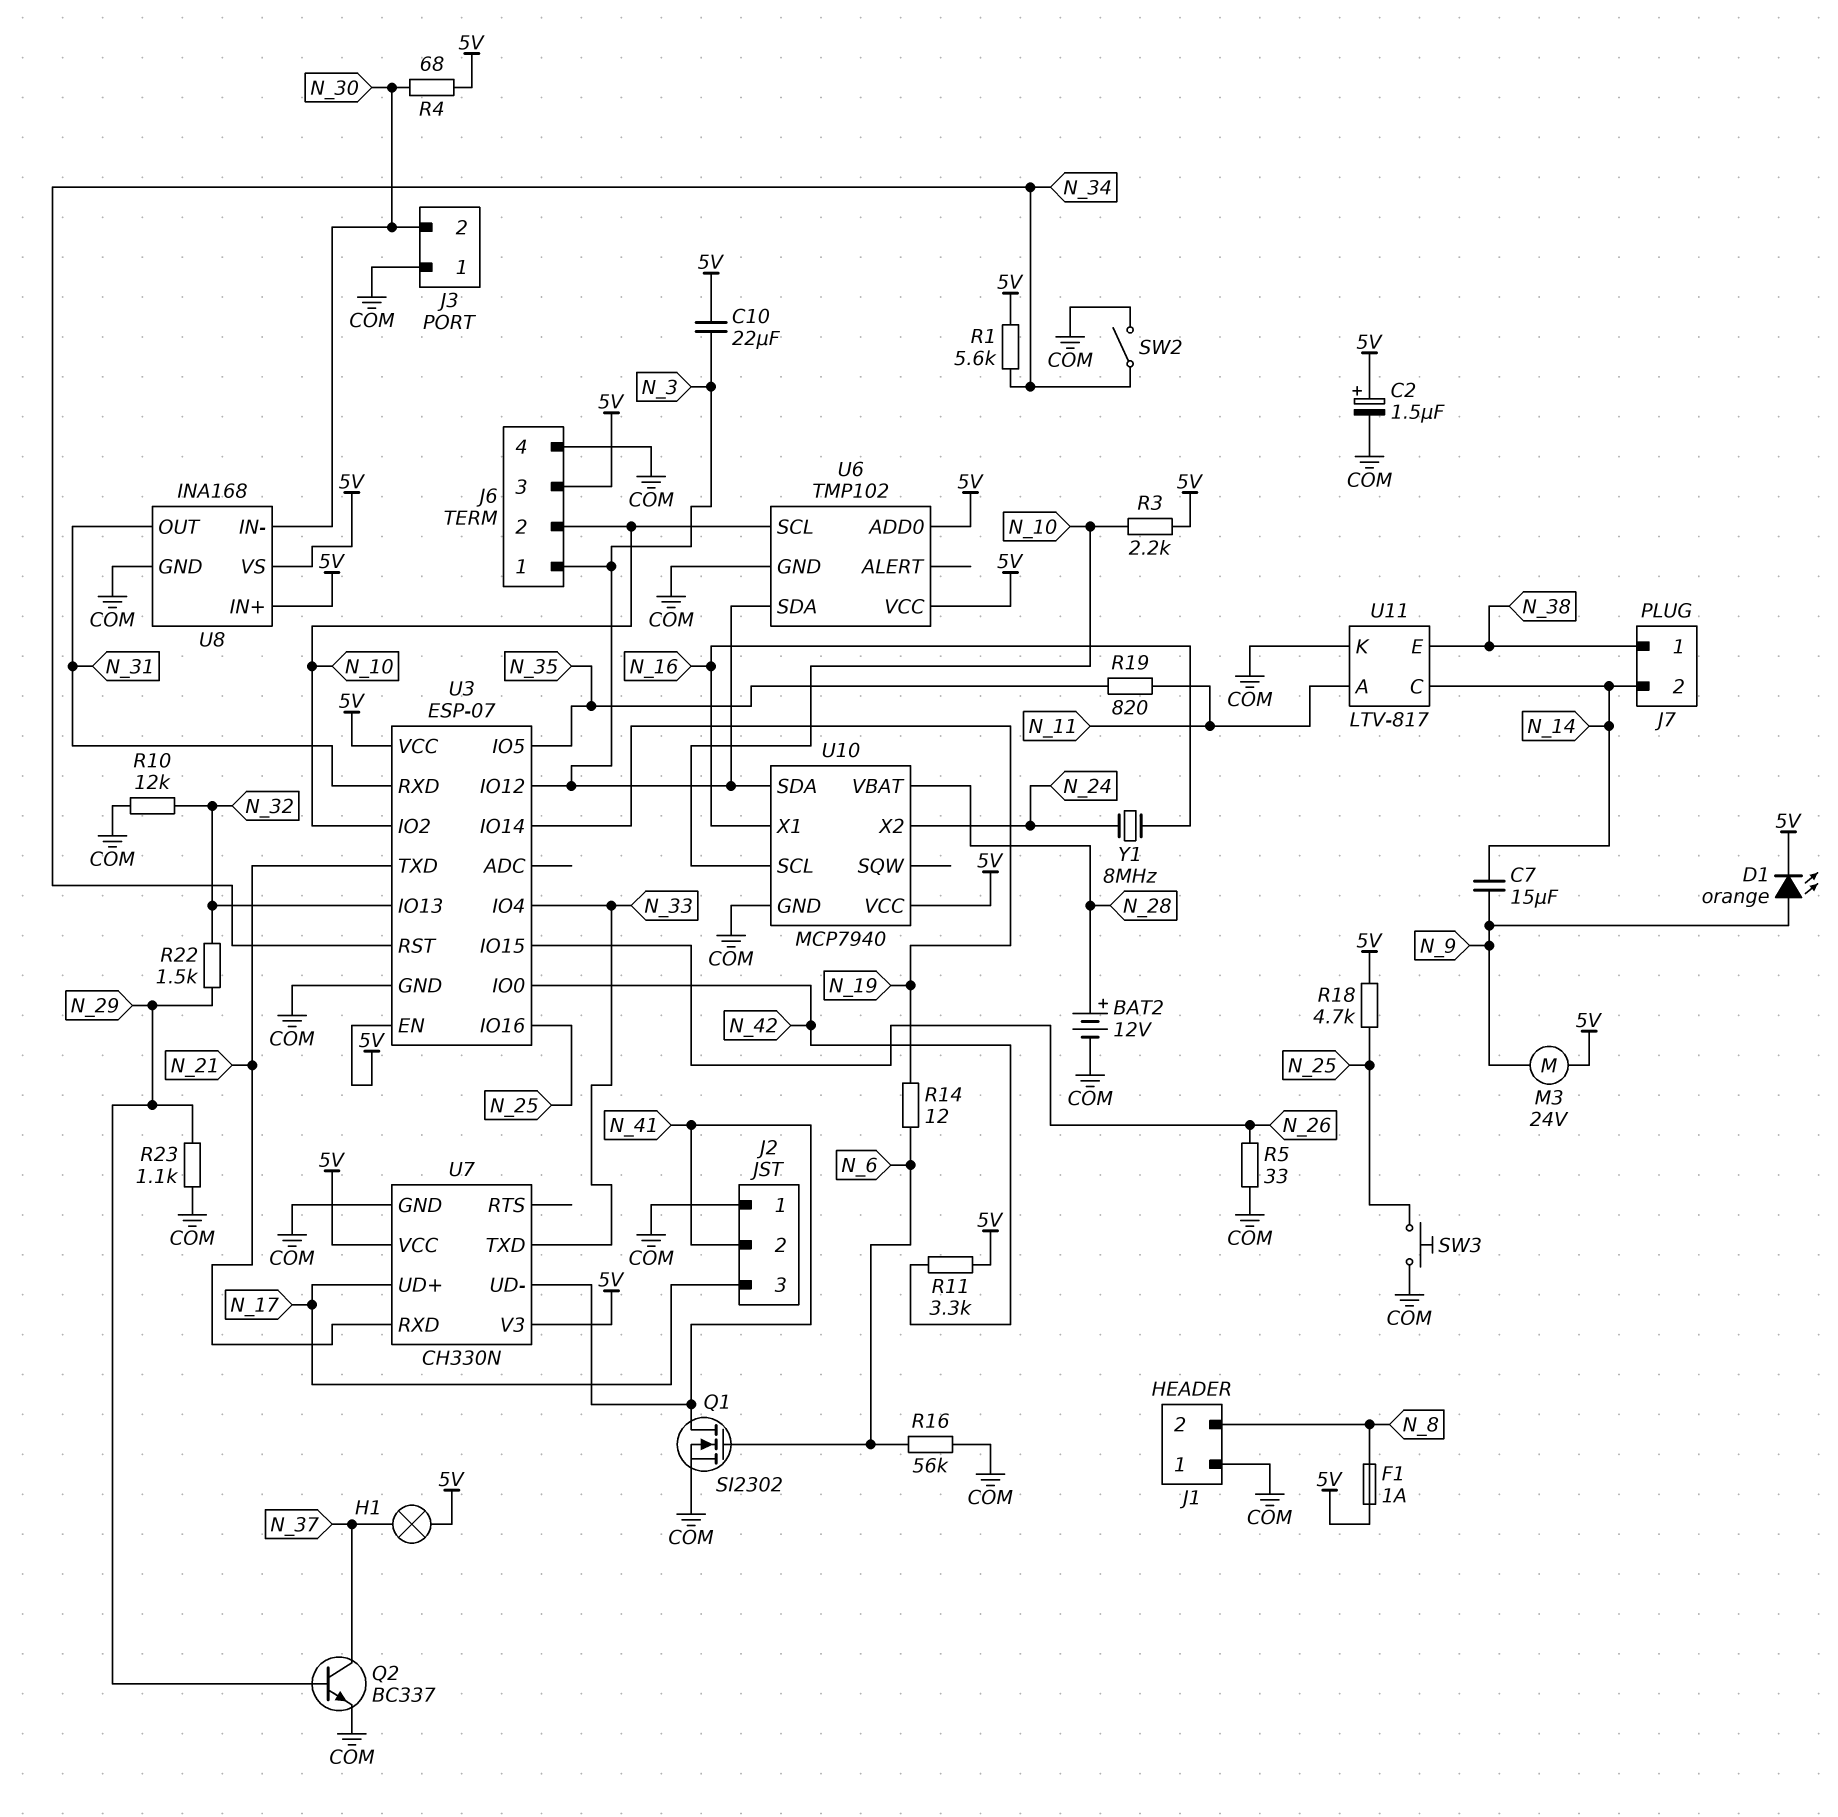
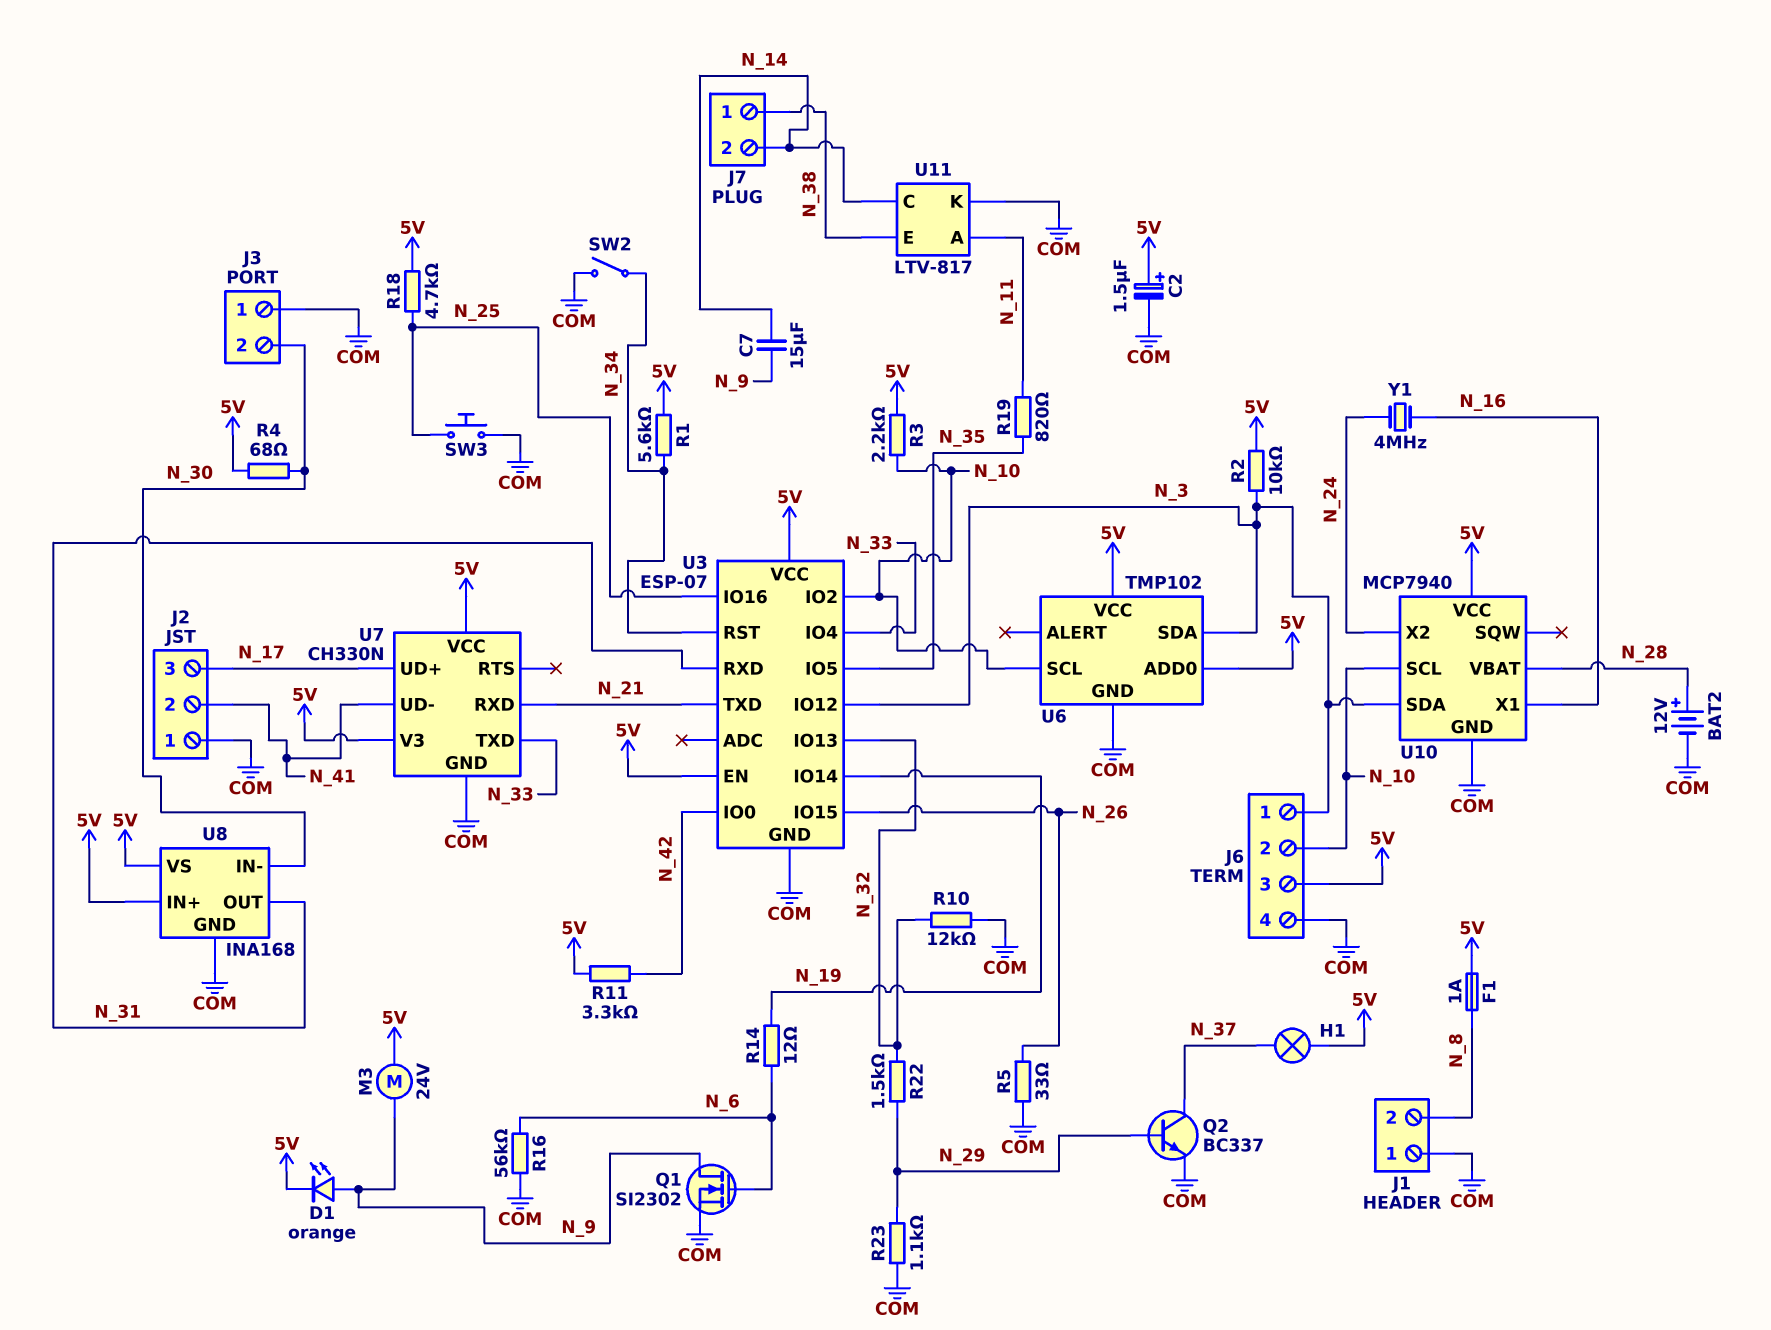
C10: 22uF (5V, N_3) -> none
Q1: NMOS SI2302 (G N_6, D N_41, S COM) -> NMOS SI2302 (G N_6, D N_9, S COM)
R2: none -> 10k (5V, N_3)
Y1: 8MHz (N_16, N_24) -> 4MHz (N_16, N_24)

